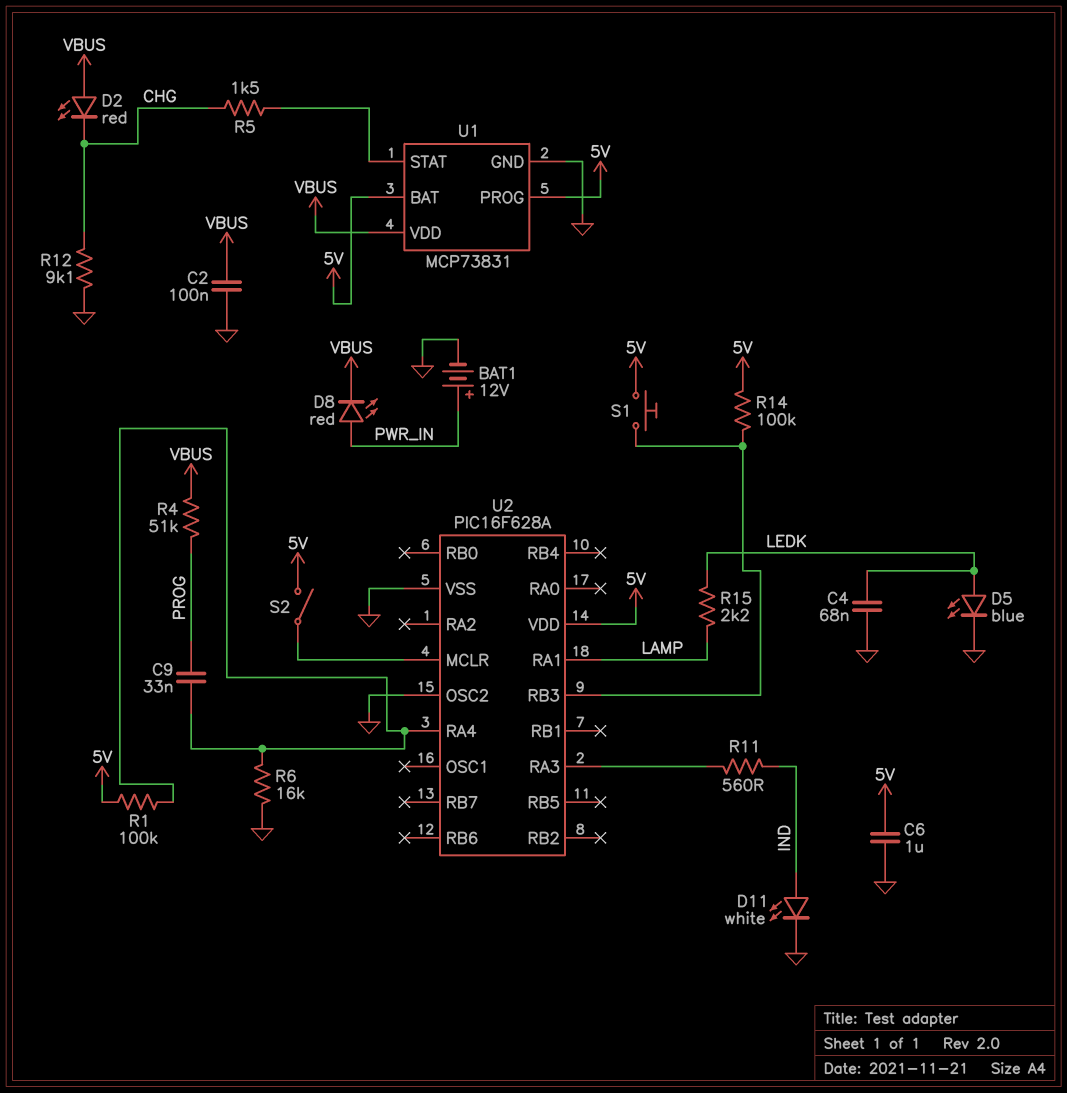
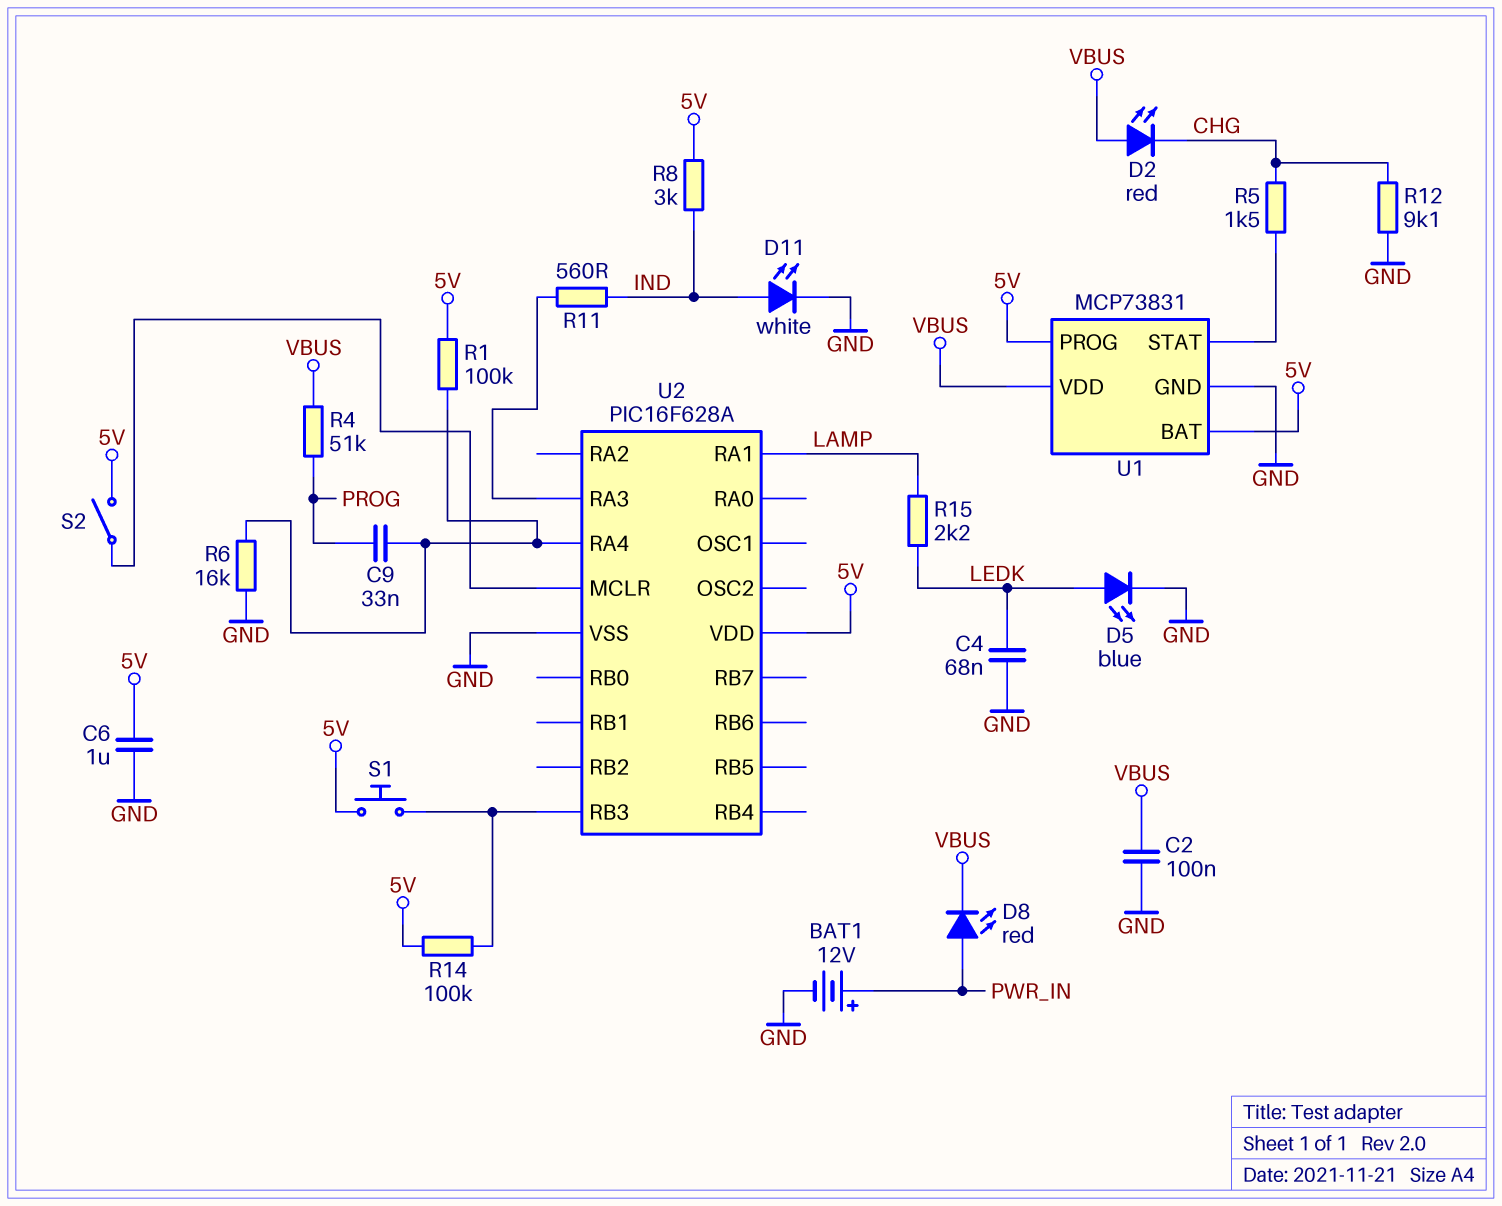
R8: none -> 3k (5V, IND)
U2 pin OSC2: GND -> none

